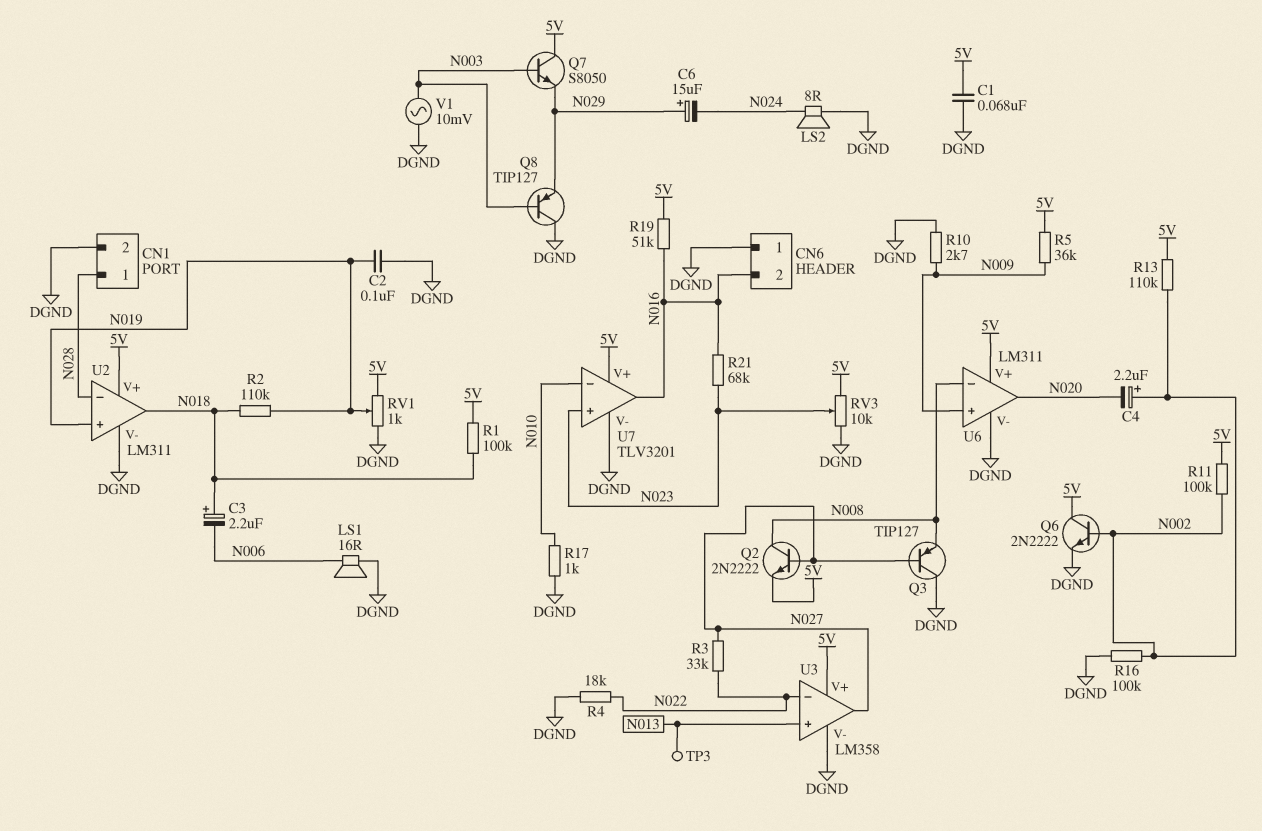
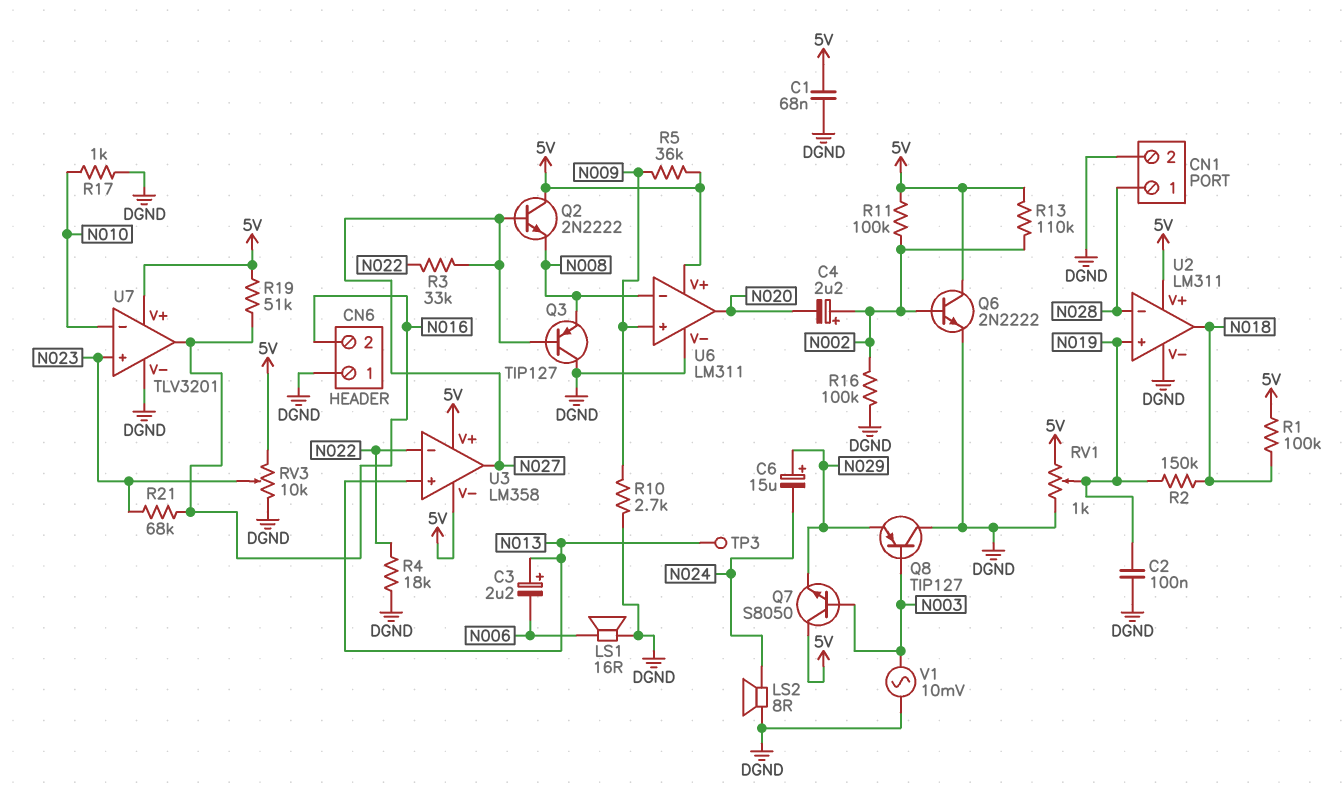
C3: 2.2uF (plus N018, minus N006) -> 2.2uF (plus N013, minus N006)
Q2: NPN 2N2222 (B N027, C N008, E 5V) -> NPN 2N2222 (B N027, C 5V, E N008)
R2: 110k (N018, N019) -> 150k (N018, N019)
U3 pin V-: DGND -> 5V

